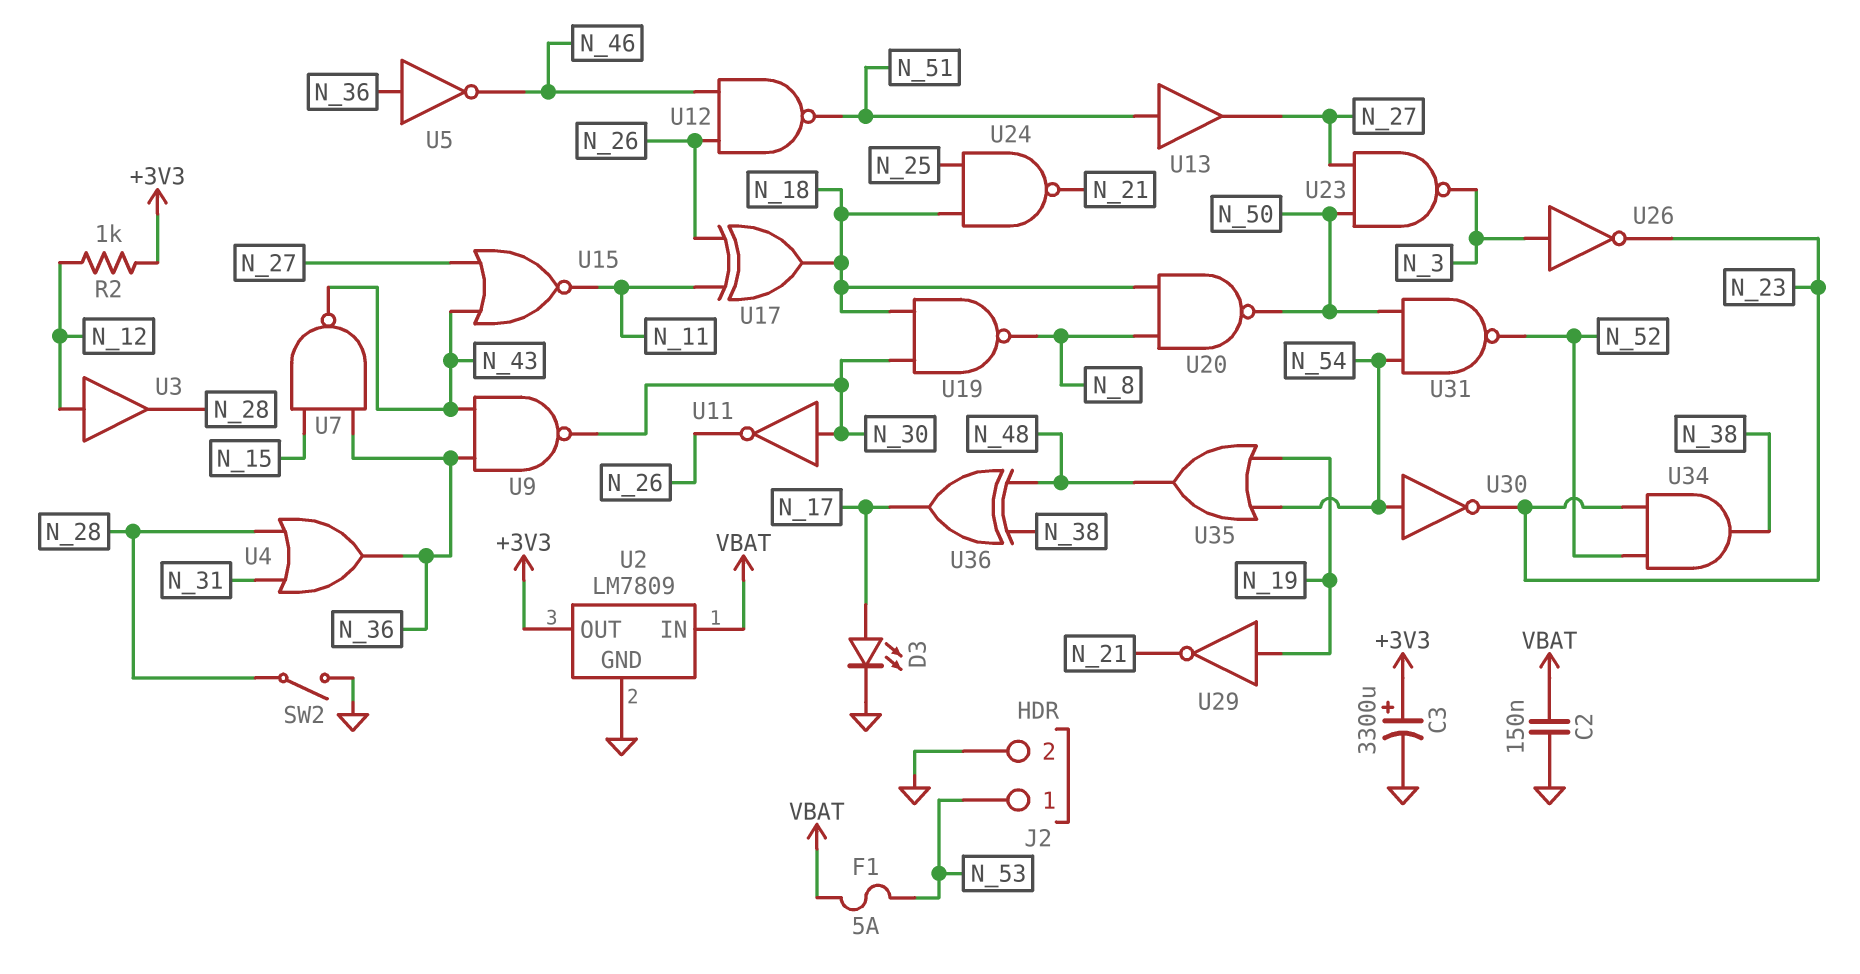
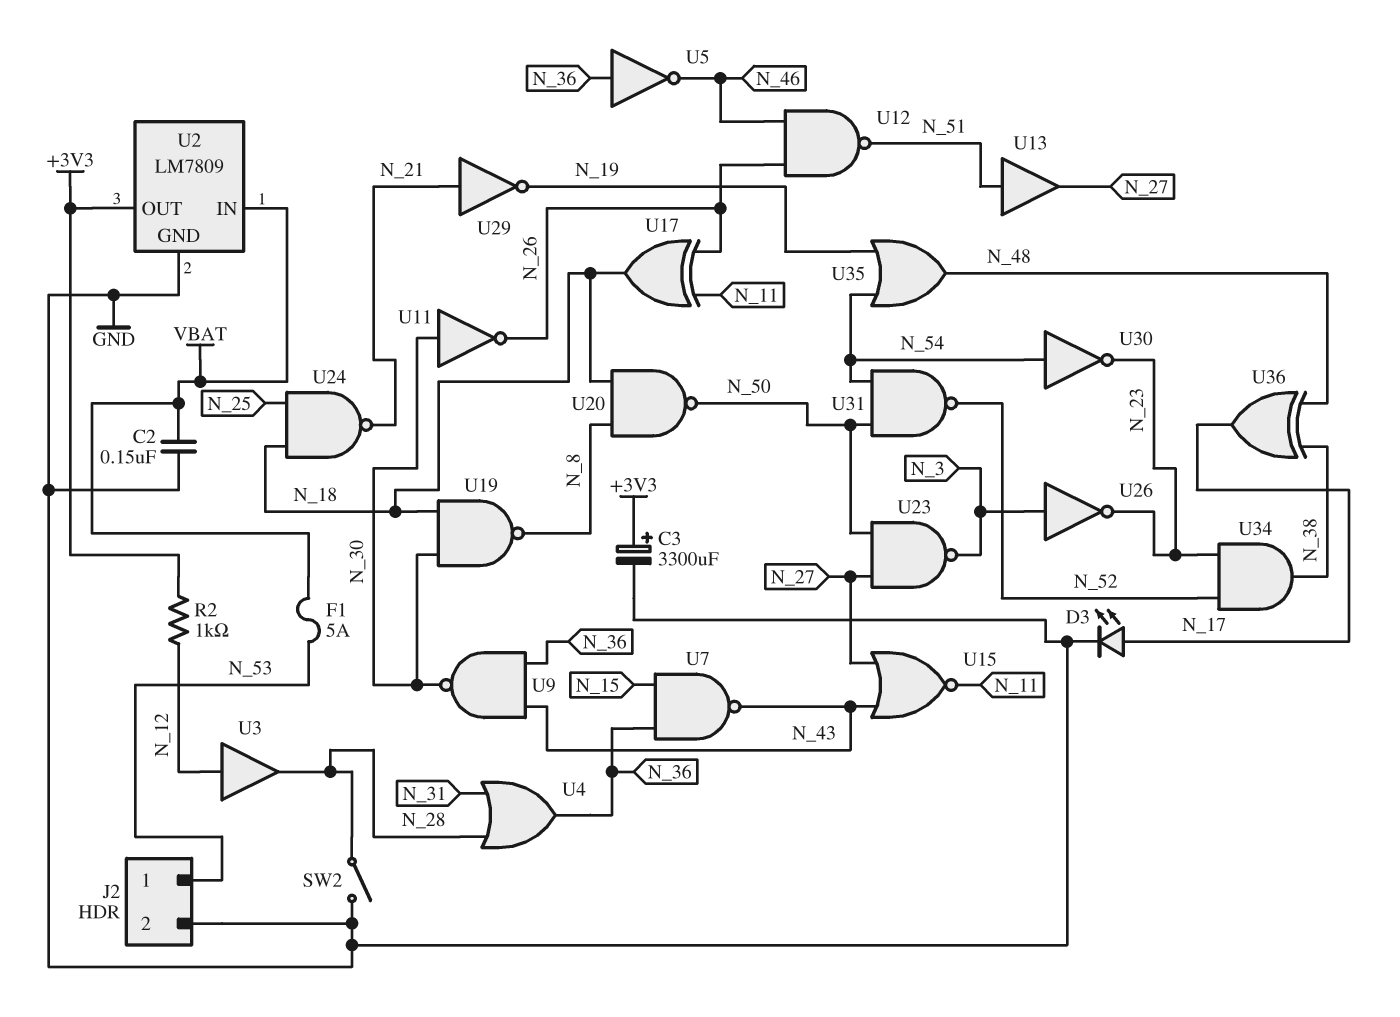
U29: NOT (in N_19, out N_21) -> NOT (in N_21, out N_19)

